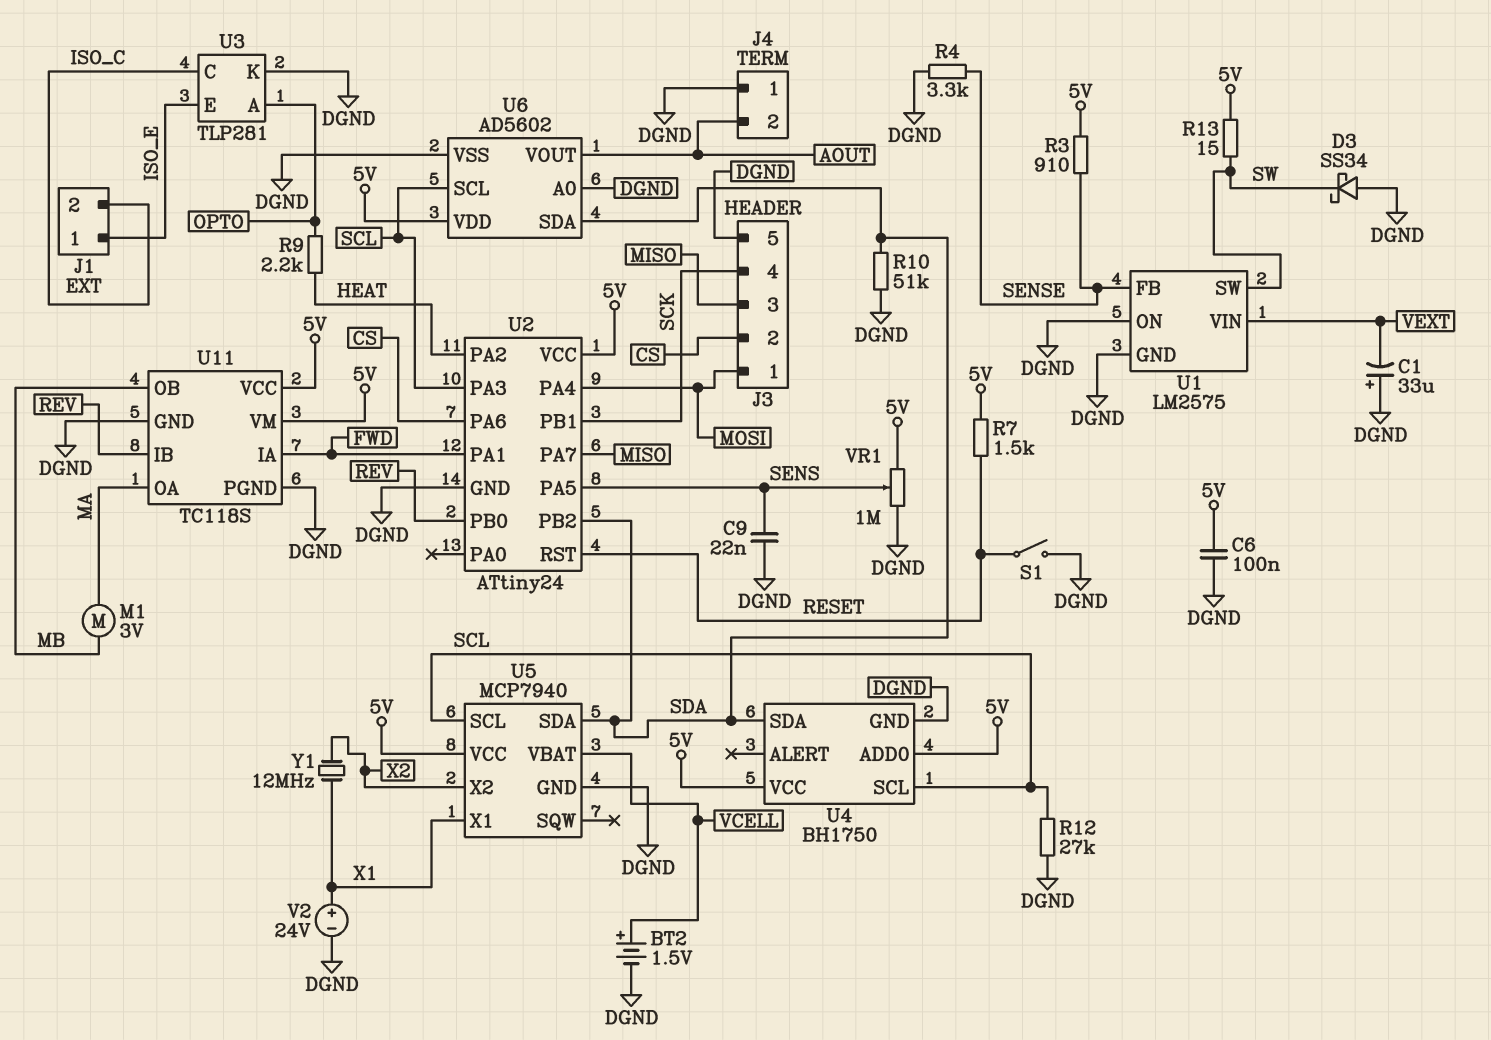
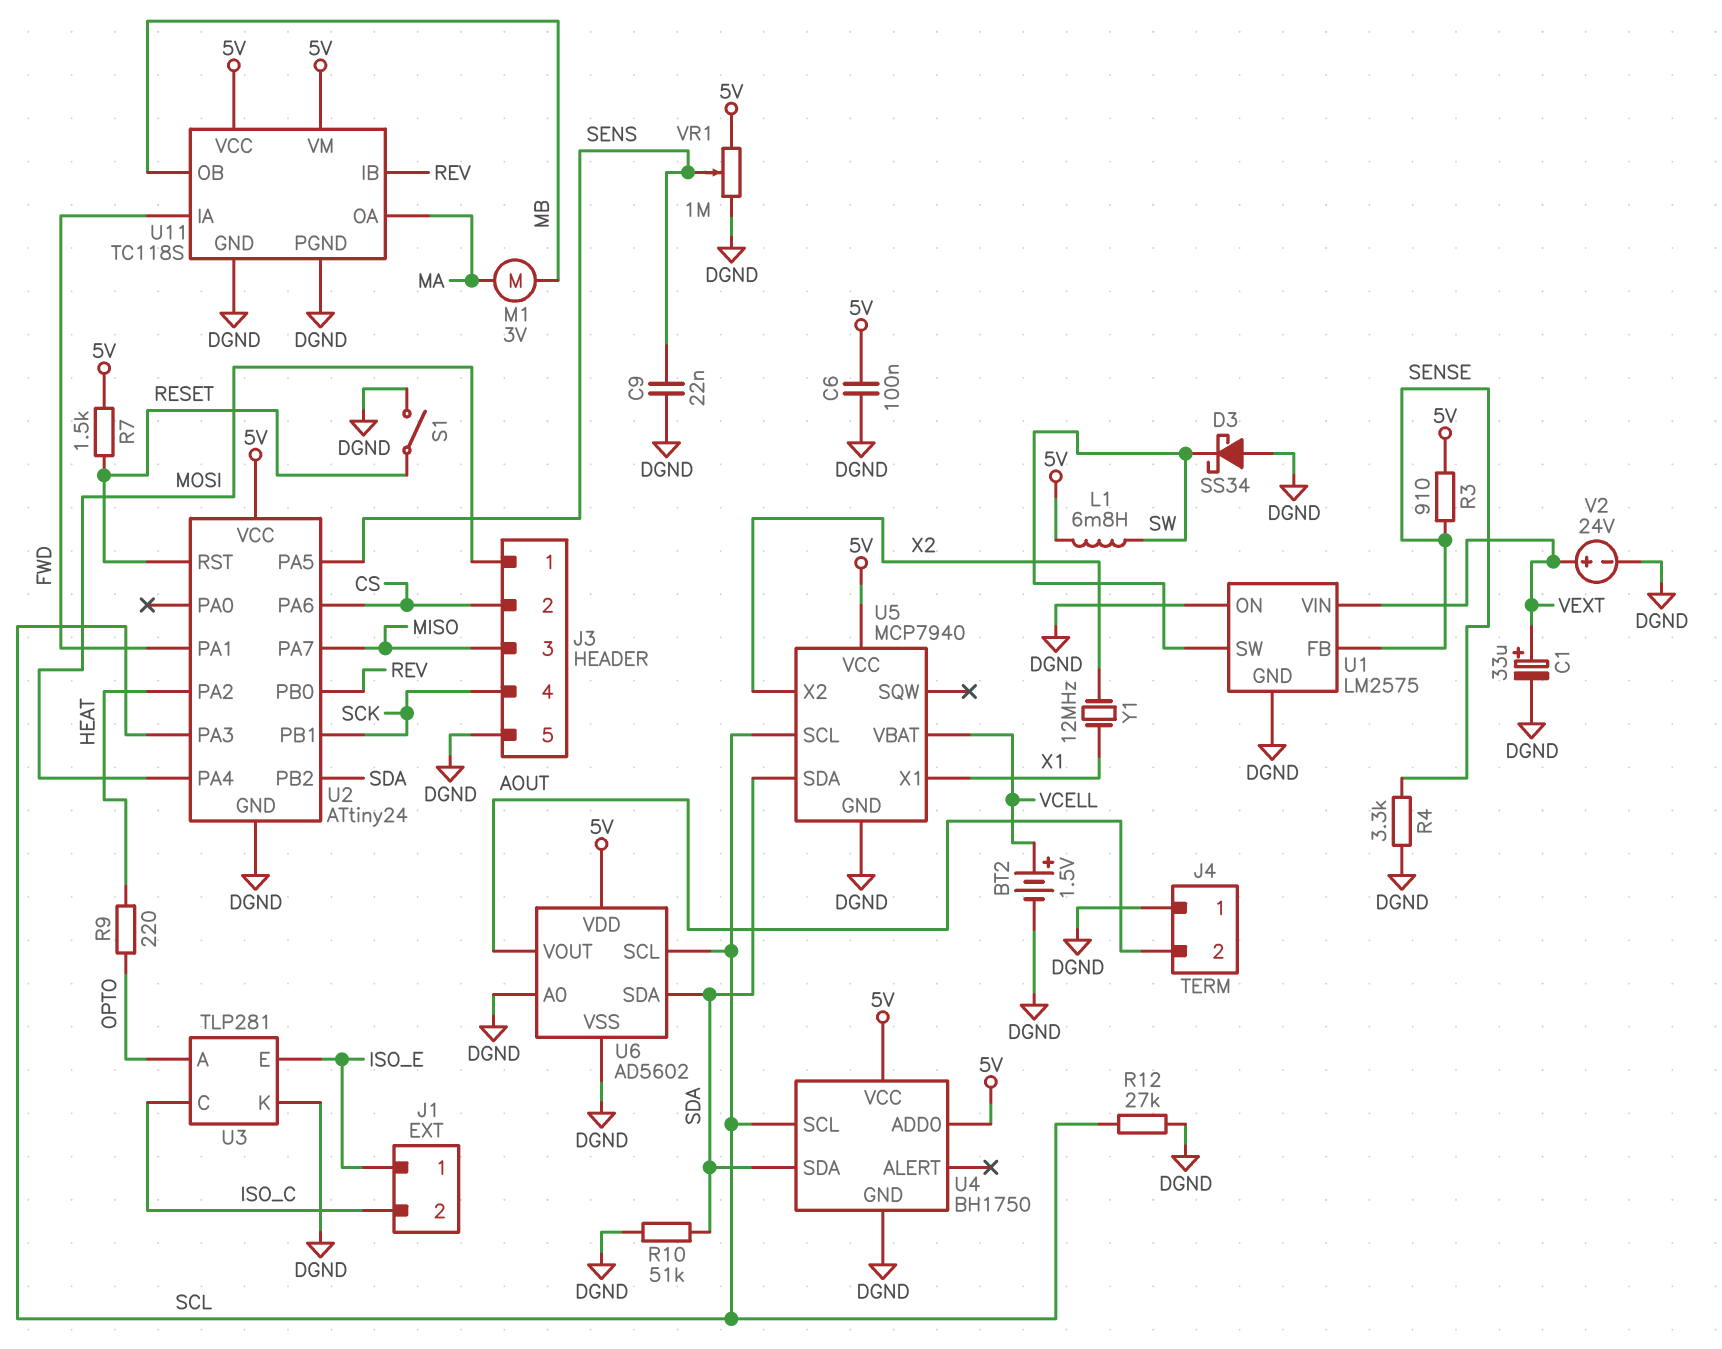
C1: 33uF (plus DGND, minus VEXT) -> 33uF (plus VEXT, minus DGND)
L1: none -> 6.8mH (5V, SW)
R9: 2.2k (HEAT, OPTO) -> 220 (HEAT, OPTO)
R13: 15 (5V, SW) -> none
V2: 24V (plus X1, minus DGND) -> 24V (plus VEXT, minus DGND)

